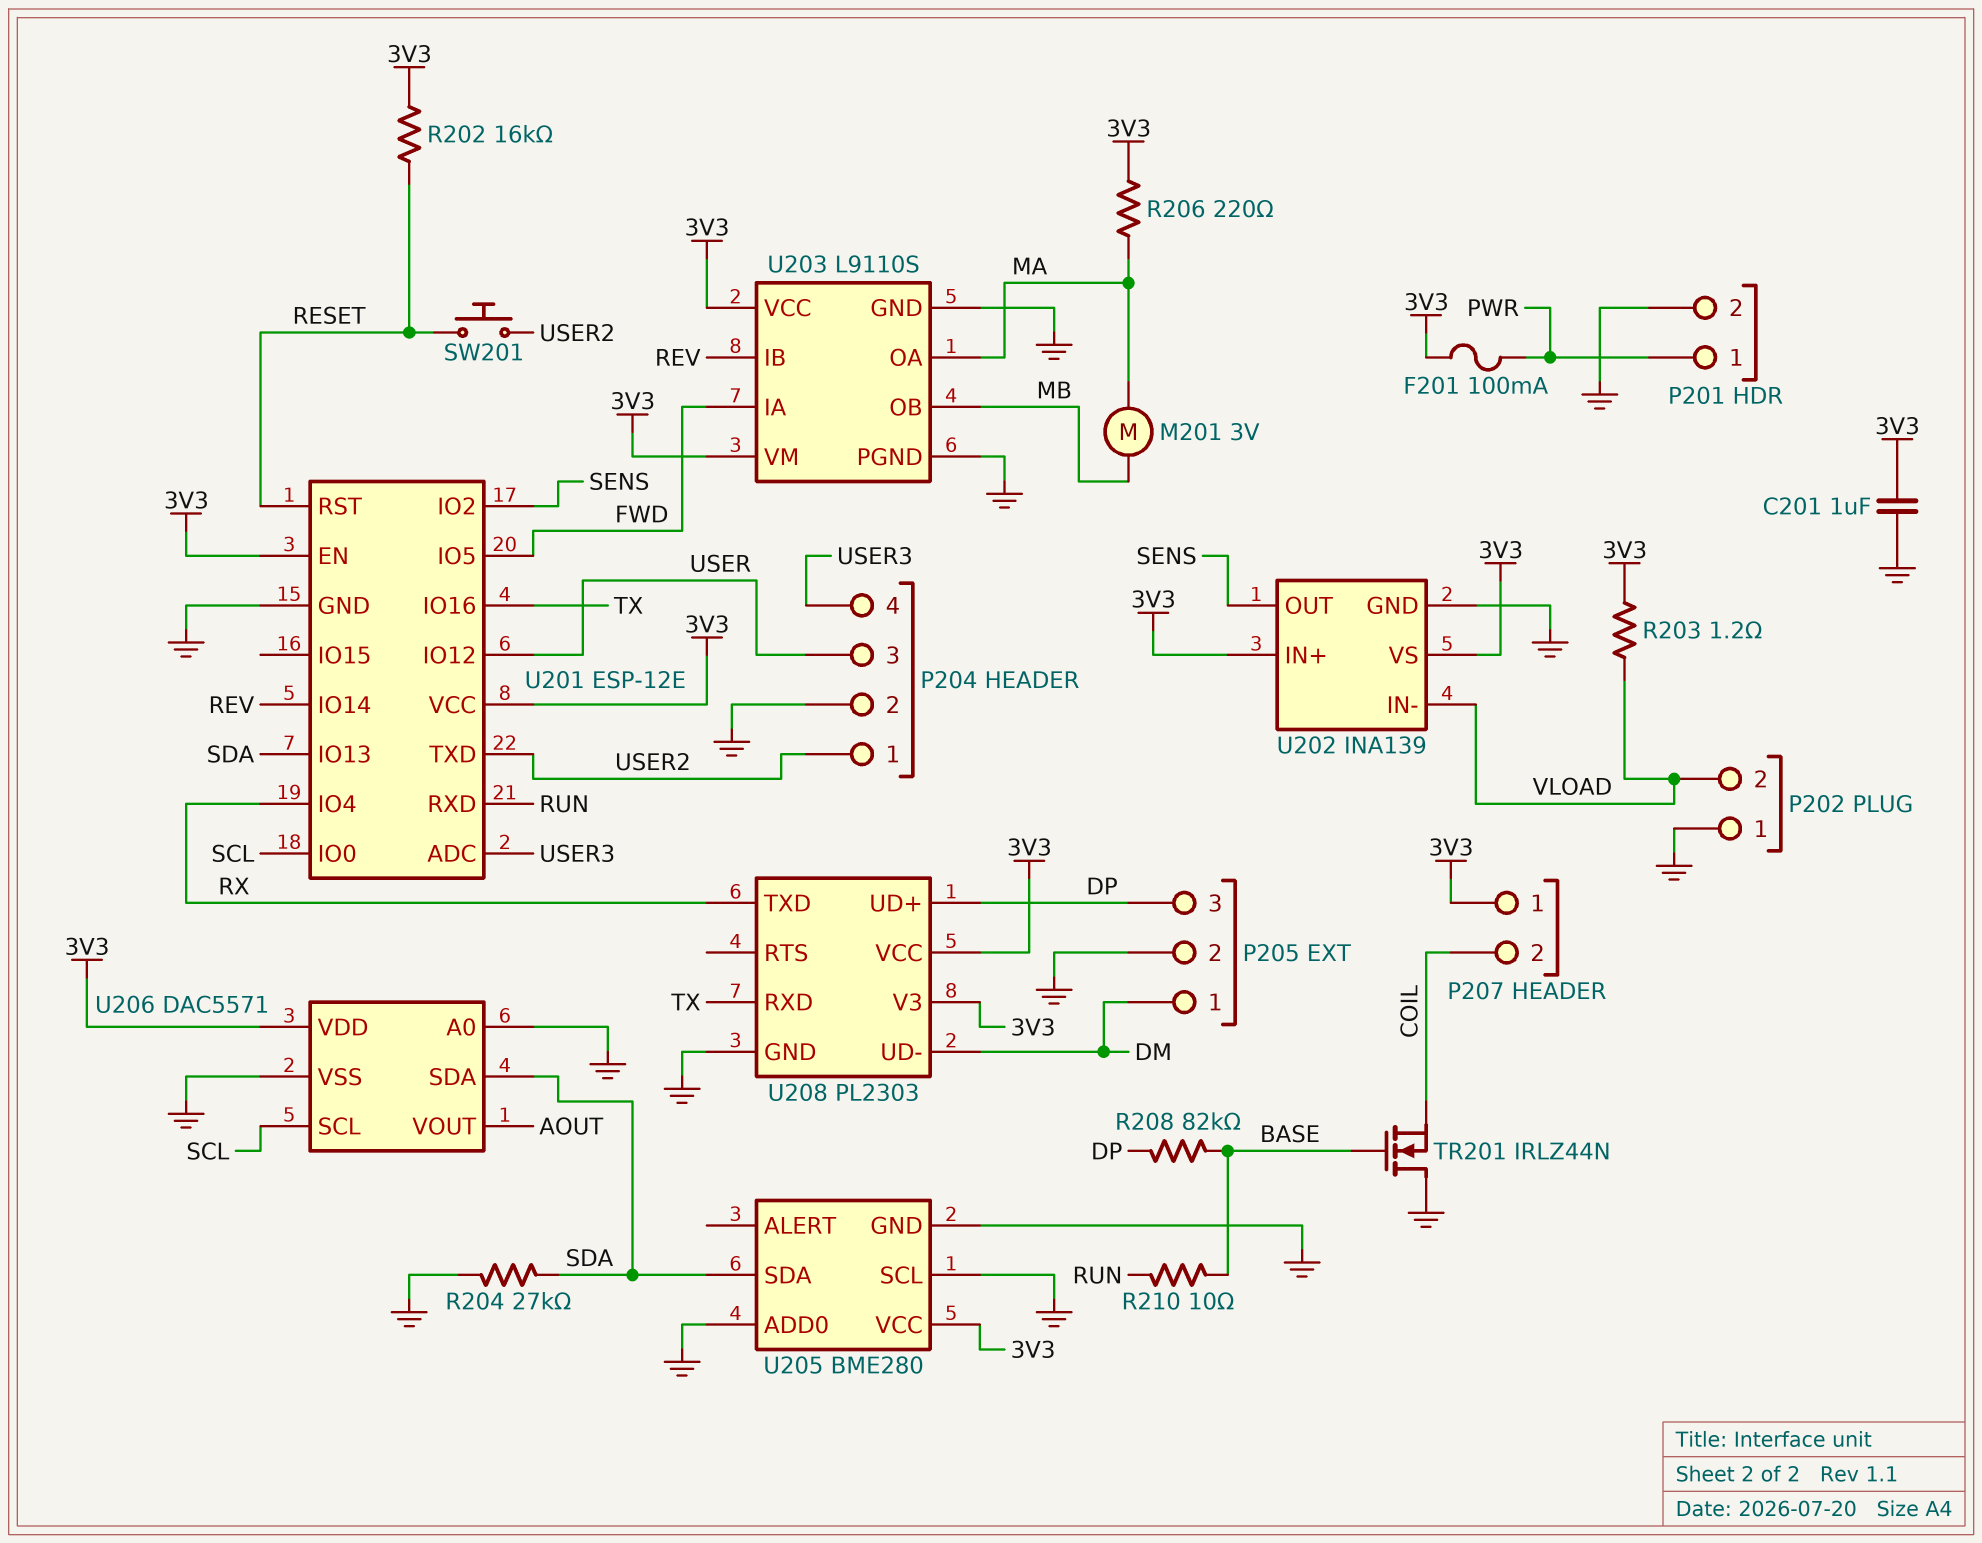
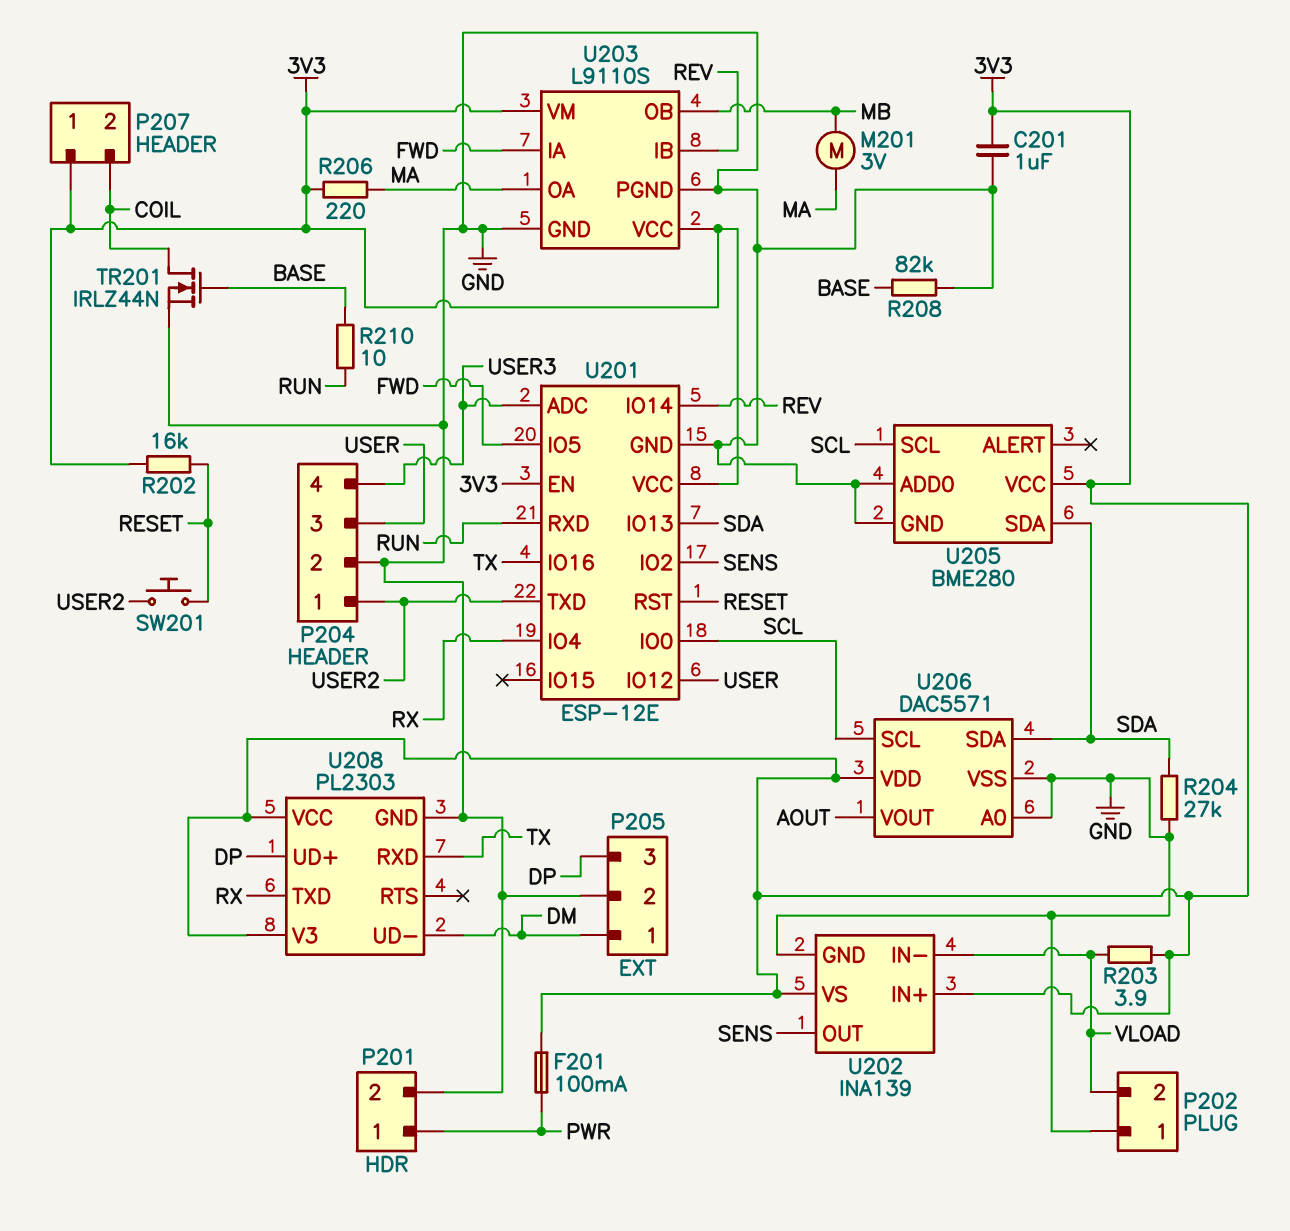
R203: 1.2 (3V3, VLOAD) -> 3.9 (3V3, VLOAD)
R208: 82k (BASE, DP) -> 82k (BASE, GND)
TR201: NMOS IRLZ44N (G BASE, D GND, S COIL) -> NMOS IRLZ44N (G BASE, D COIL, S GND)
U205 pin SCL: GND -> SCL

